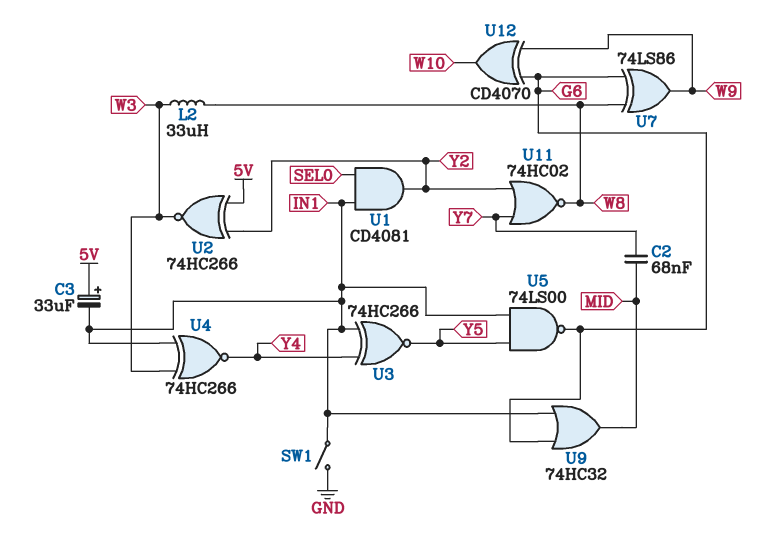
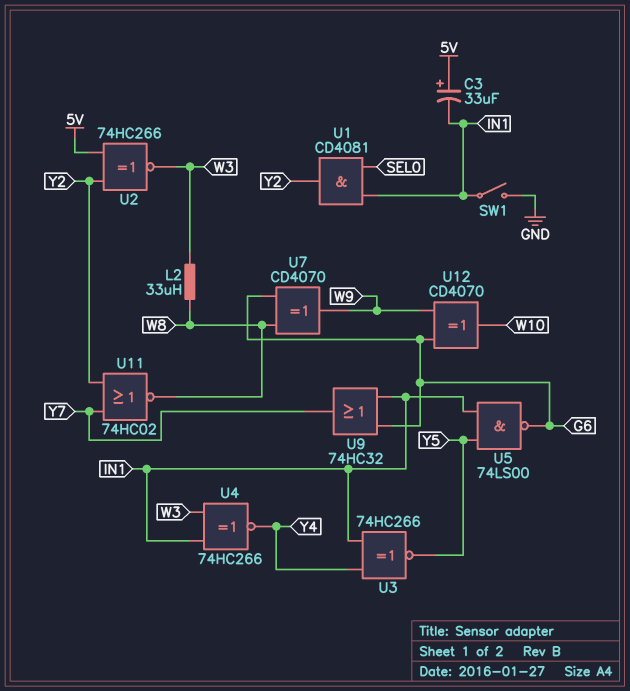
C2: 68nF (MID, Y7) -> none
U7: XOR 74LS86 (in G6, in W8, out W9) -> XOR CD4070 (in G6, in W8, out W9)
U9: OR 74HC32 (in G6, in IN1, out MID) -> OR 74HC32 (in G6, in IN1, out Y7)

